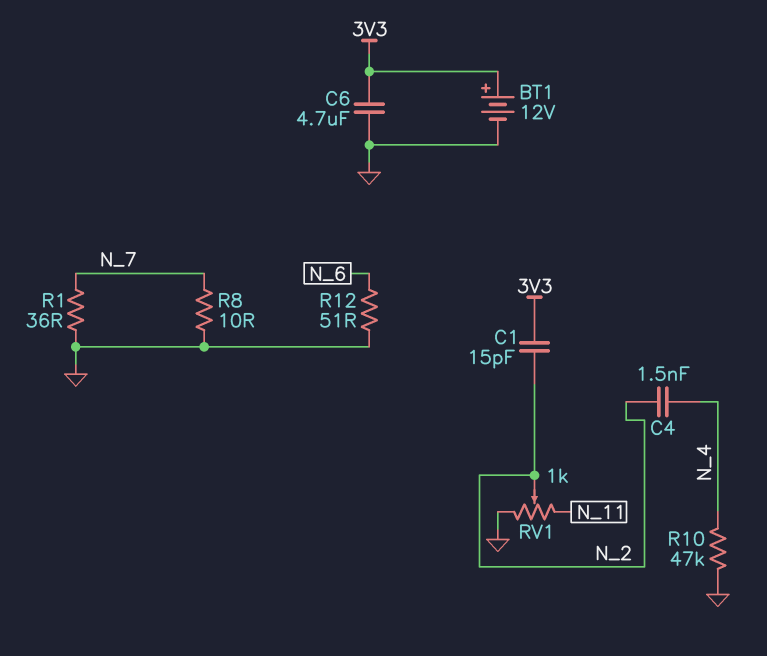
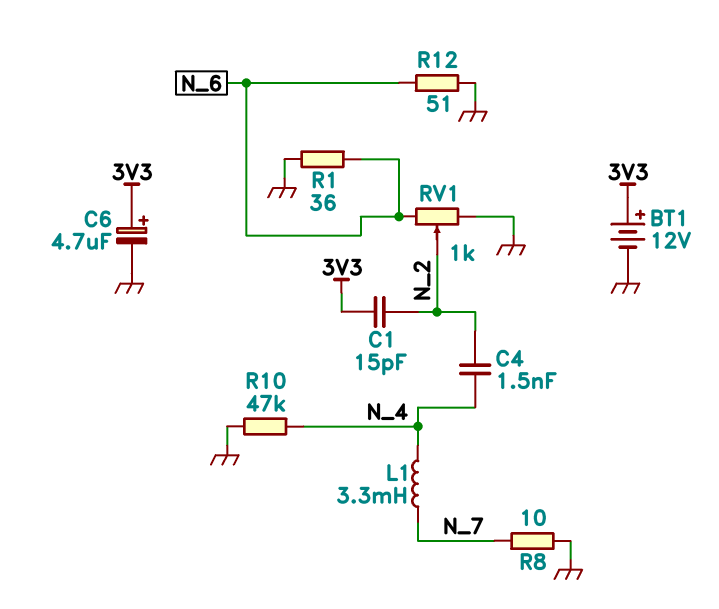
C6: 4.7uF (3V3, GND) -> 4.7uF (plus 3V3, minus GND)
L1: none -> 3.3mH (N_4, N_7)
R1: 36 (GND, N_7) -> 36 (GND, N_6)
RV1: 1k (GND, N_11, wiper N_2) -> 1k (GND, N_6, wiper N_2)

